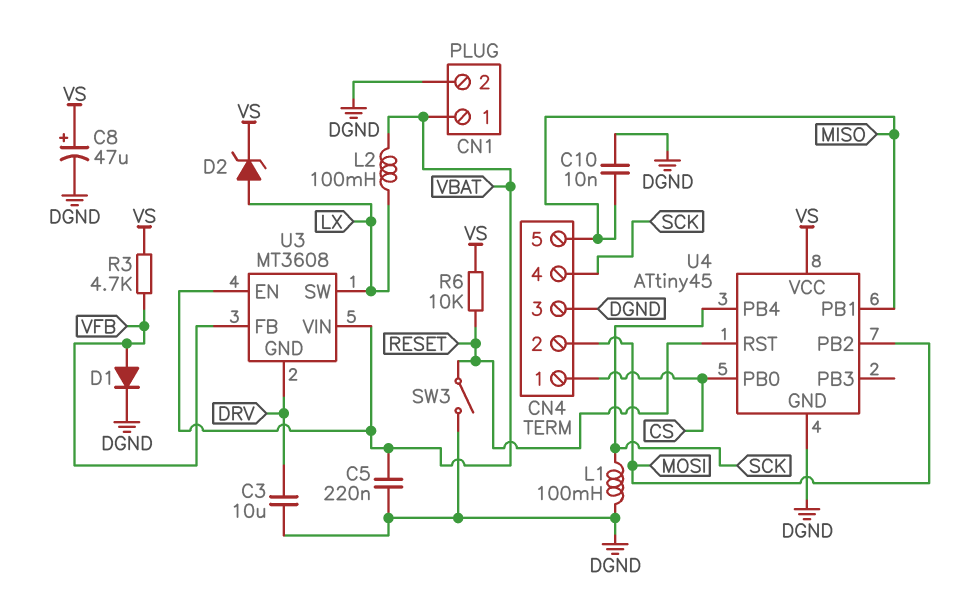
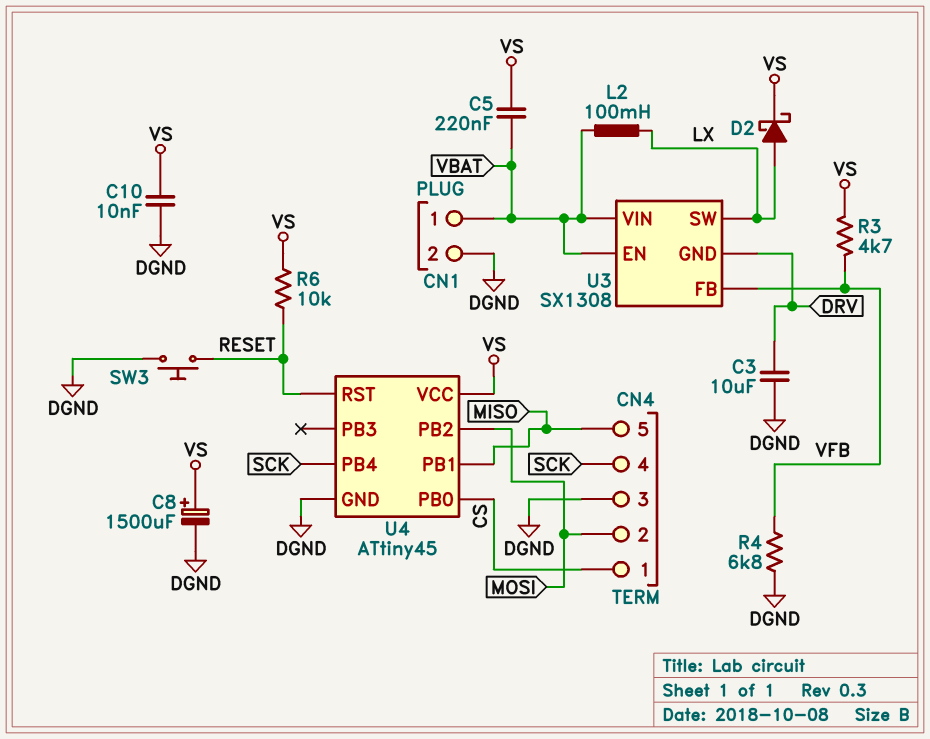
C5: 220nF (DGND, VBAT) -> 220nF (VBAT, VS)
C8: 47uF (plus VS, minus DGND) -> 1500uF (plus VS, minus DGND)
C10: 10nF (DGND, MISO) -> 10nF (DGND, VS)
D1: diode (A VFB, K DGND) -> none
D2: zener (A LX, K VS) -> schottky (A LX, K VS)
L1: 100mH (DGND, SCK) -> none
R4: none -> 6.8k (DGND, VFB)
SW3: switch (DGND, RESET) -> button (DGND, RESET)
U3: MT3608 -> SX1308

